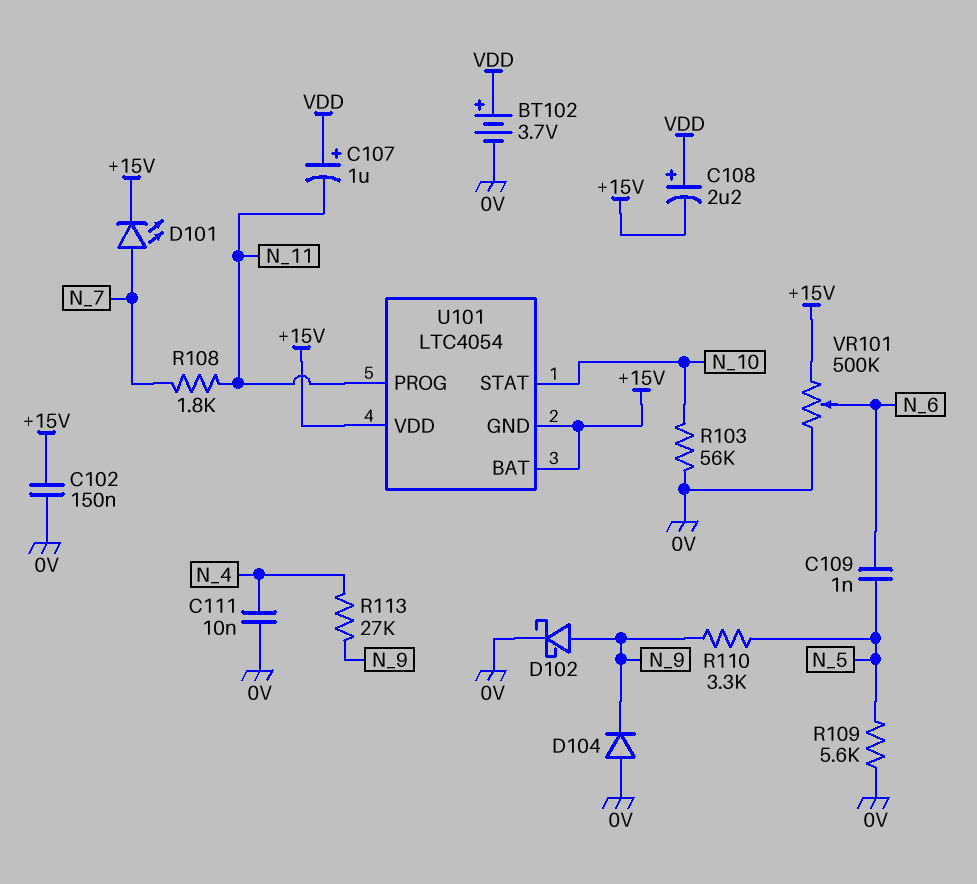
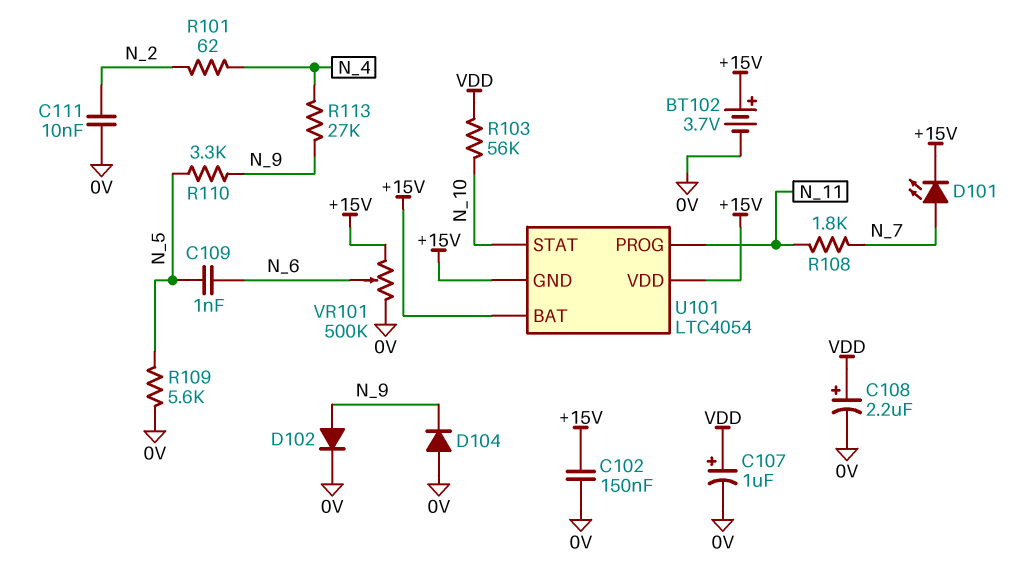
BT102: 3.7V (plus VDD, minus 0V) -> 3.7V (plus +15V, minus 0V)
C107: 1uF (plus VDD, minus N_11) -> 1uF (plus VDD, minus 0V)
C108: 2.2uF (plus VDD, minus +15V) -> 2.2uF (plus VDD, minus 0V)
C111: 10nF (0V, N_4) -> 10nF (0V, N_2)
D102: schottky (A N_9, K 0V) -> diode (A N_9, K 0V)
R101: none -> 62 (N_2, N_4)
R103: 56k (0V, N_10) -> 56k (N_10, VDD)

